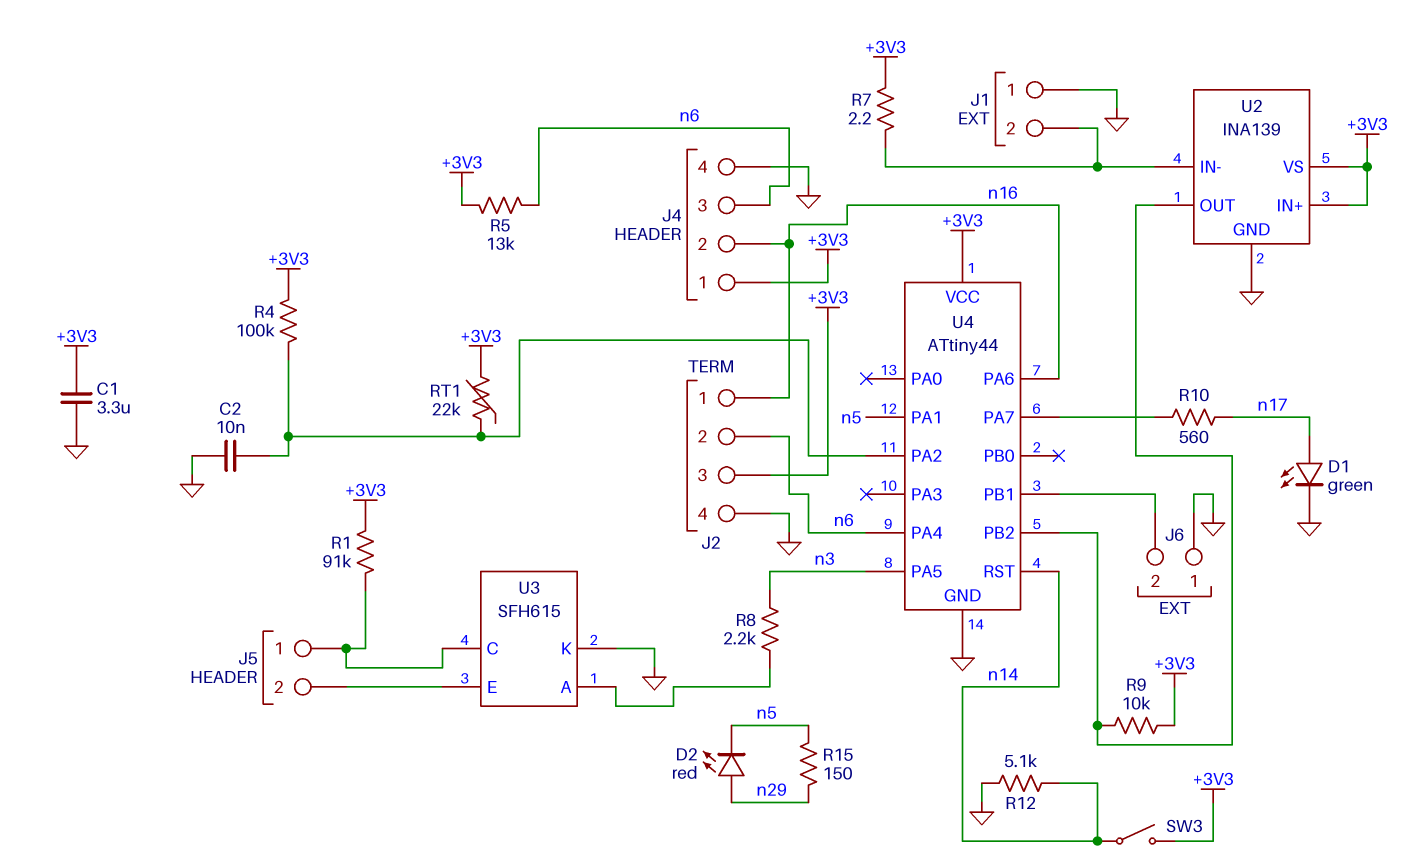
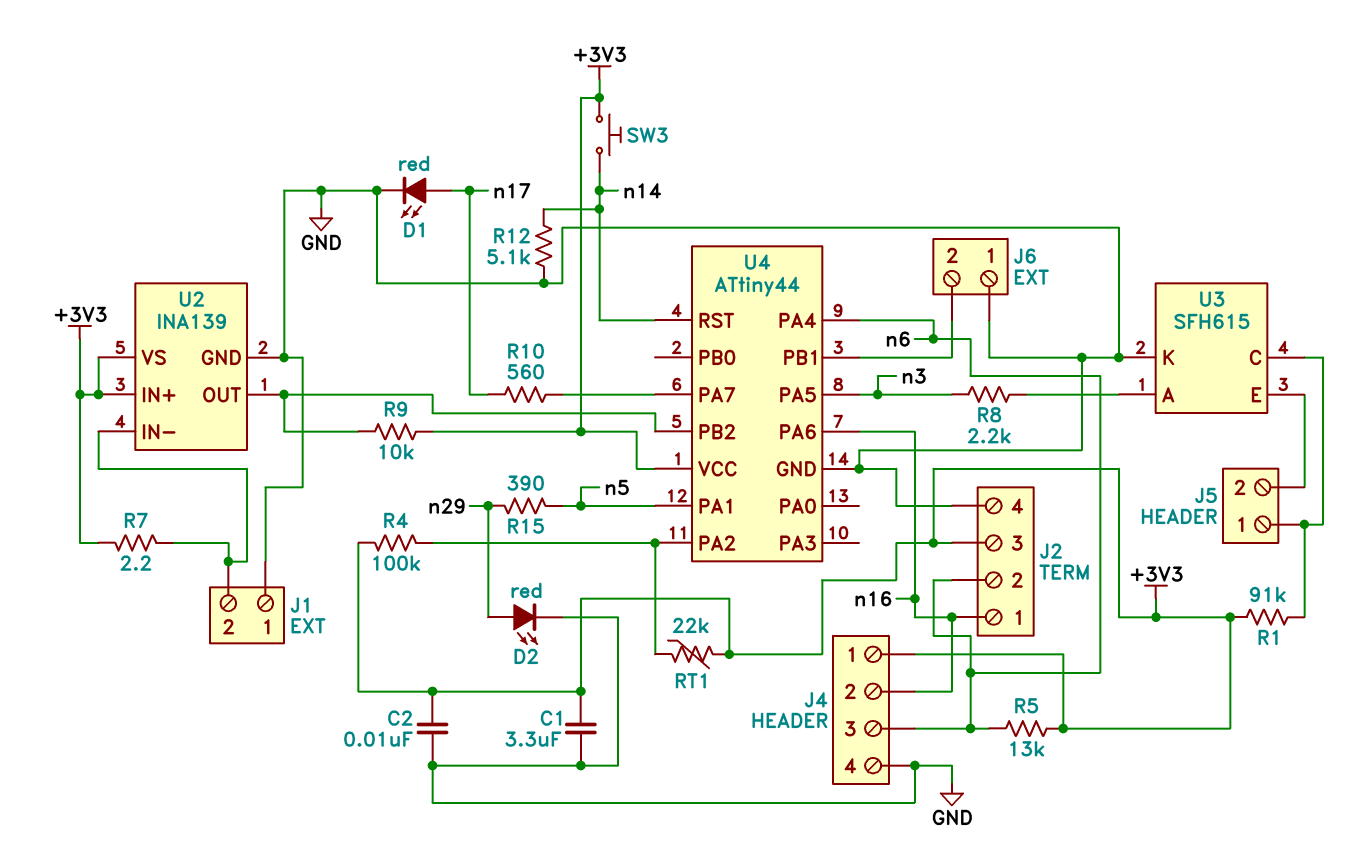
C2: 10nF (GND, U4/PA2) -> 10nF (+3V3, GND)
D1: LED green (A n17, K GND) -> LED red (A n17, K GND)
D2: LED red (A n29, K n5) -> LED red (A n29, K GND)
R15: 150 (n5, n29) -> 390 (n5, n29)
SW3: switch (+3V3, n14) -> button (+3V3, n14)

